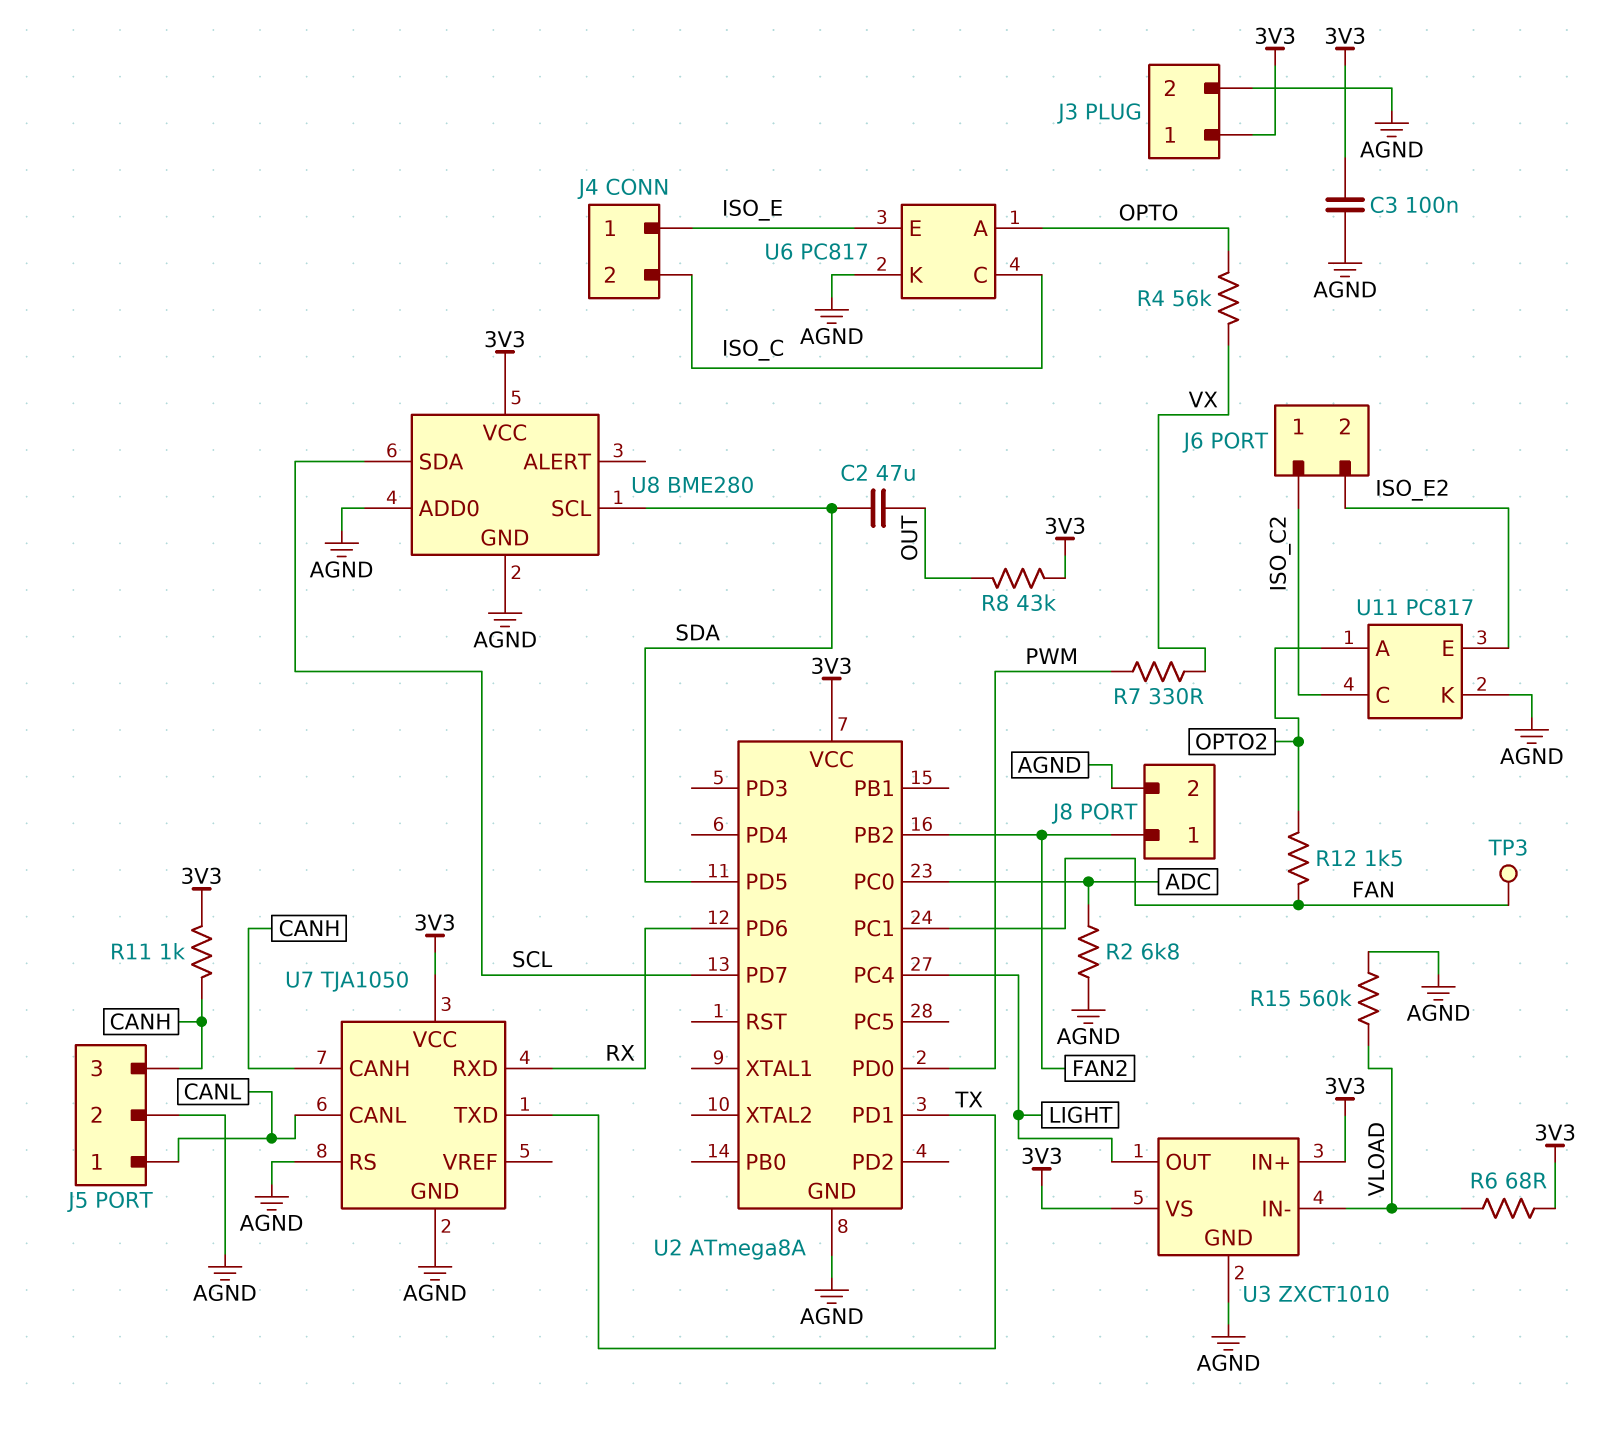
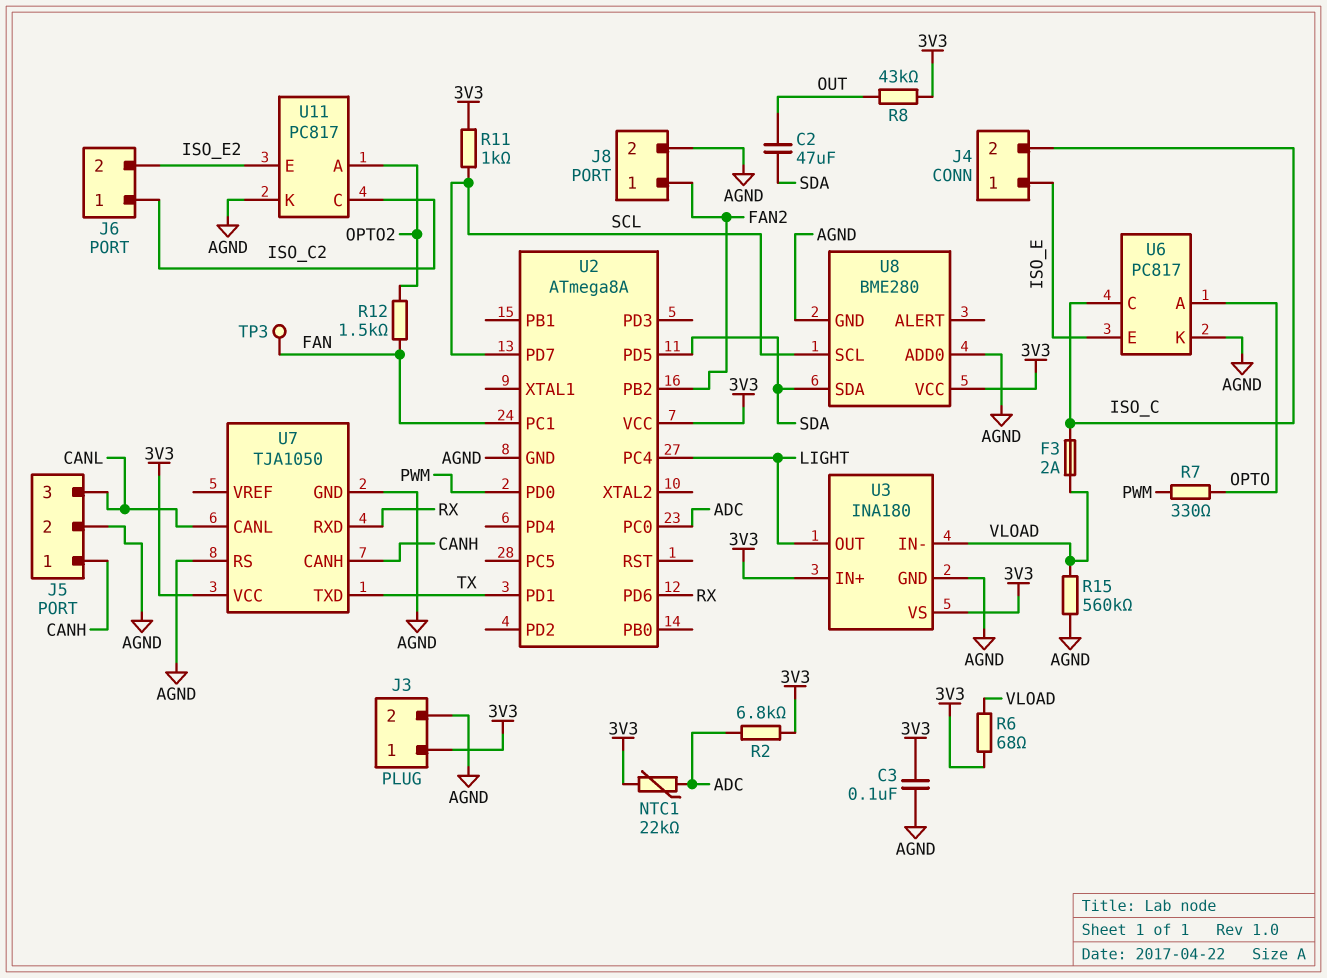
F3: none -> 2A (ISO_C, VLOAD)
J5 pin 1: CANL -> CANH
J5 pin 3: CANH -> CANL
NTC1: none -> 22k (3V3, ADC)
R2: 6.8k (ADC, AGND) -> 6.8k (3V3, ADC)
R4: 56k (OPTO, VX) -> none
R7: 330 (PWM, VX) -> 330 (OPTO, PWM)
R11: 1k (3V3, CANH) -> 1k (3V3, SCL)
U3: ZXCT1010 -> INA180
U8 pin SCL: SDA -> SCL
U8 pin SDA: SCL -> SDA

